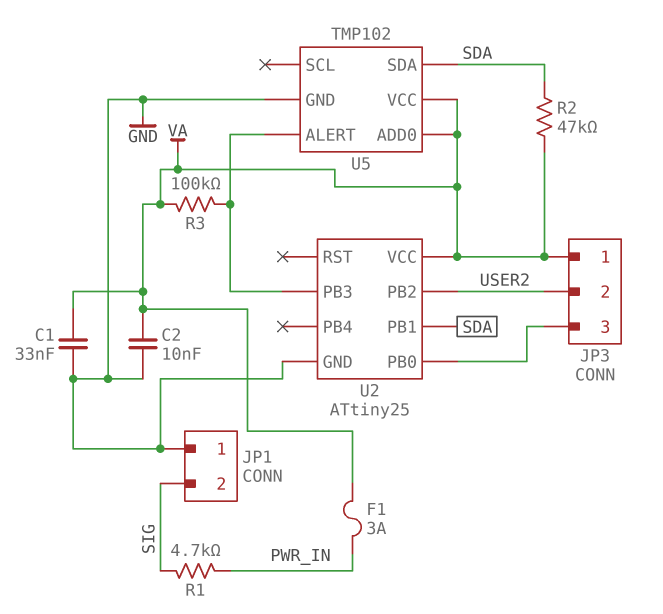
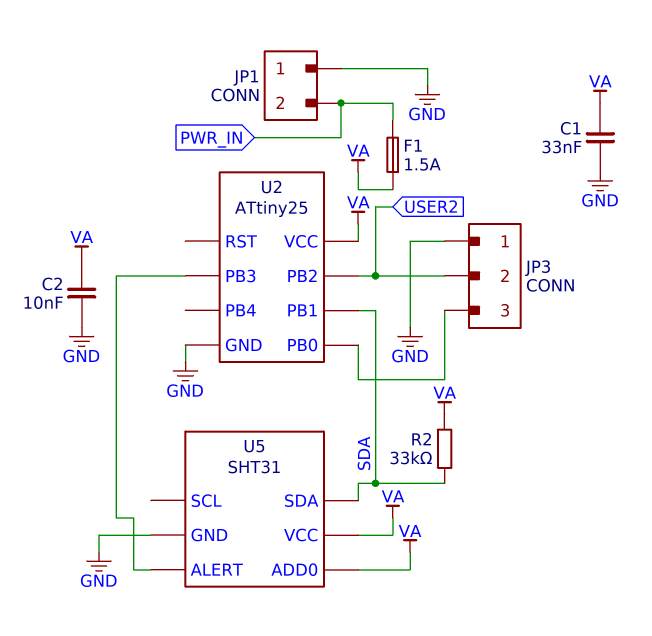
F1: 3A (PWR_IN, VA) -> 1.5A (PWR_IN, VA)
JP1 pin 2: SIG -> PWR_IN
JP3 pin 1: VA -> GND
R1: 4.7k (PWR_IN, SIG) -> none
R2: 47k (SDA, VA) -> 33k (SDA, VA)
R3: 100k (U2/PB3, VA) -> none
U5: TMP102 -> SHT31

